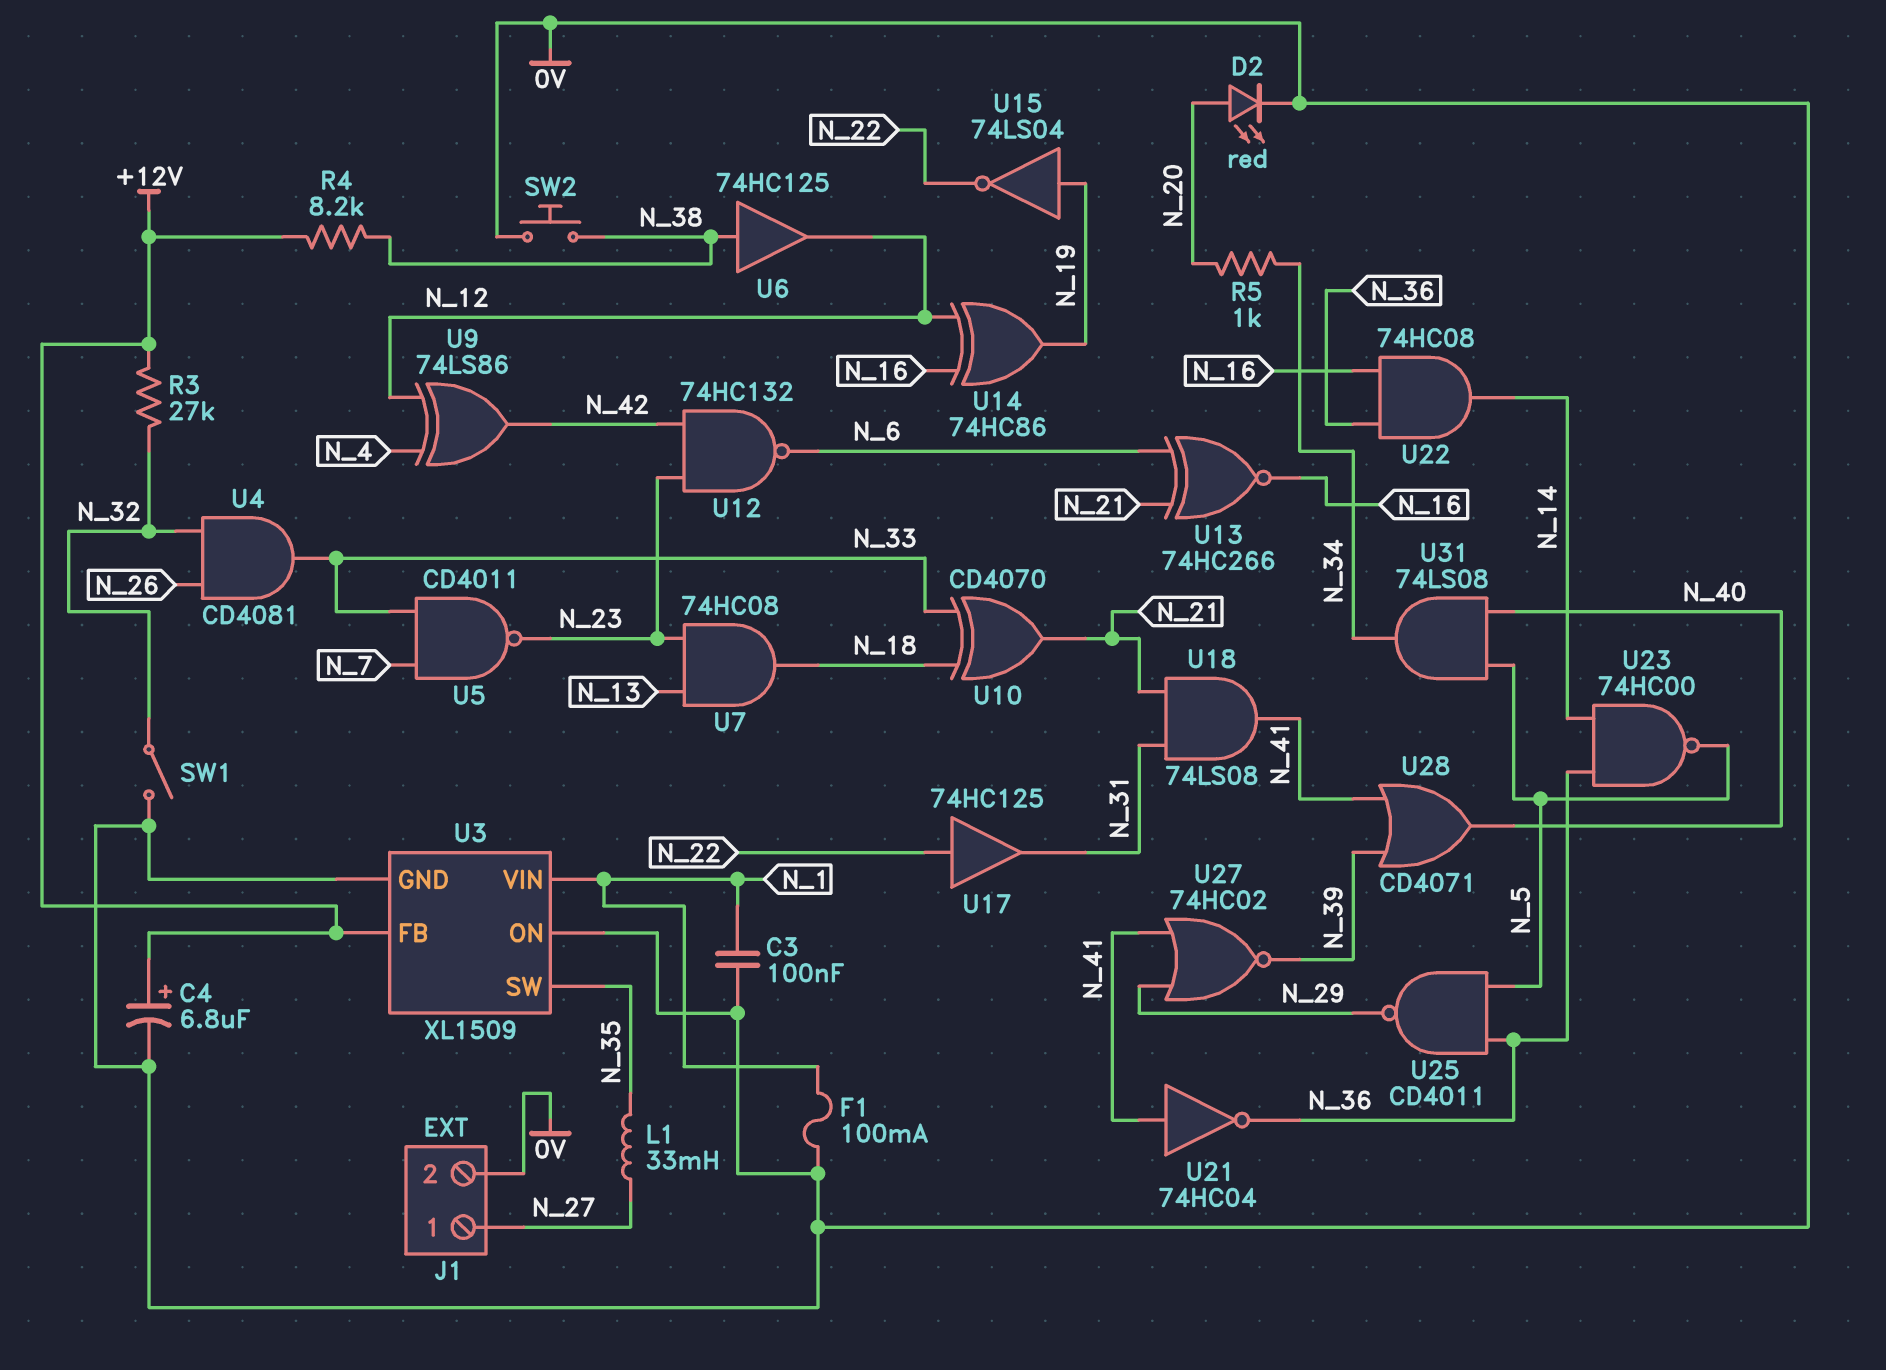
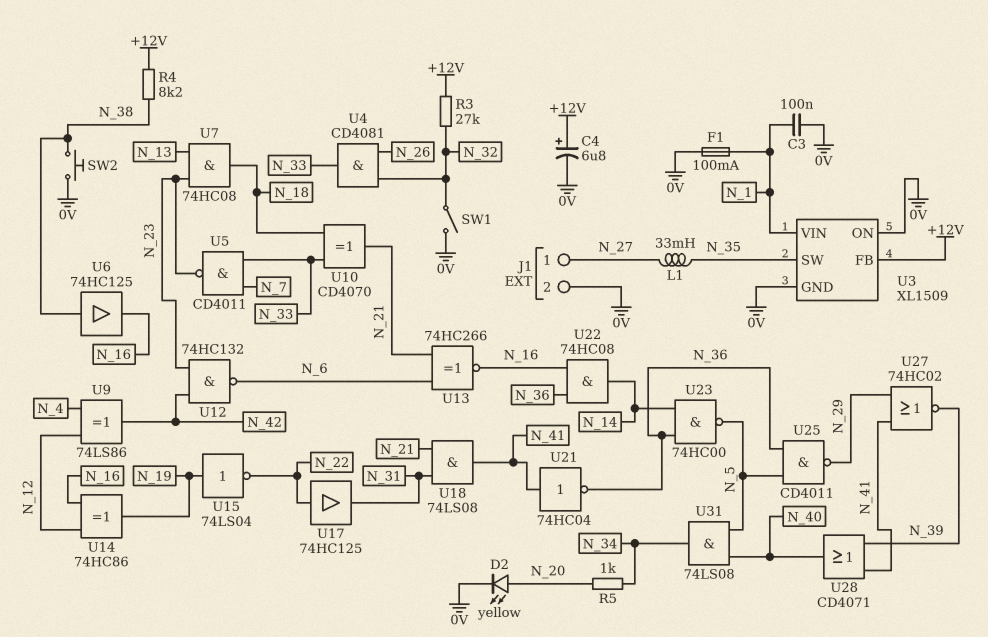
D2: LED red (A N_20, K 0V) -> LED yellow (A N_20, K 0V)
U6: buffer 74HC125 (in N_38, out N_12) -> buffer 74HC125 (in N_38, out N_16)

